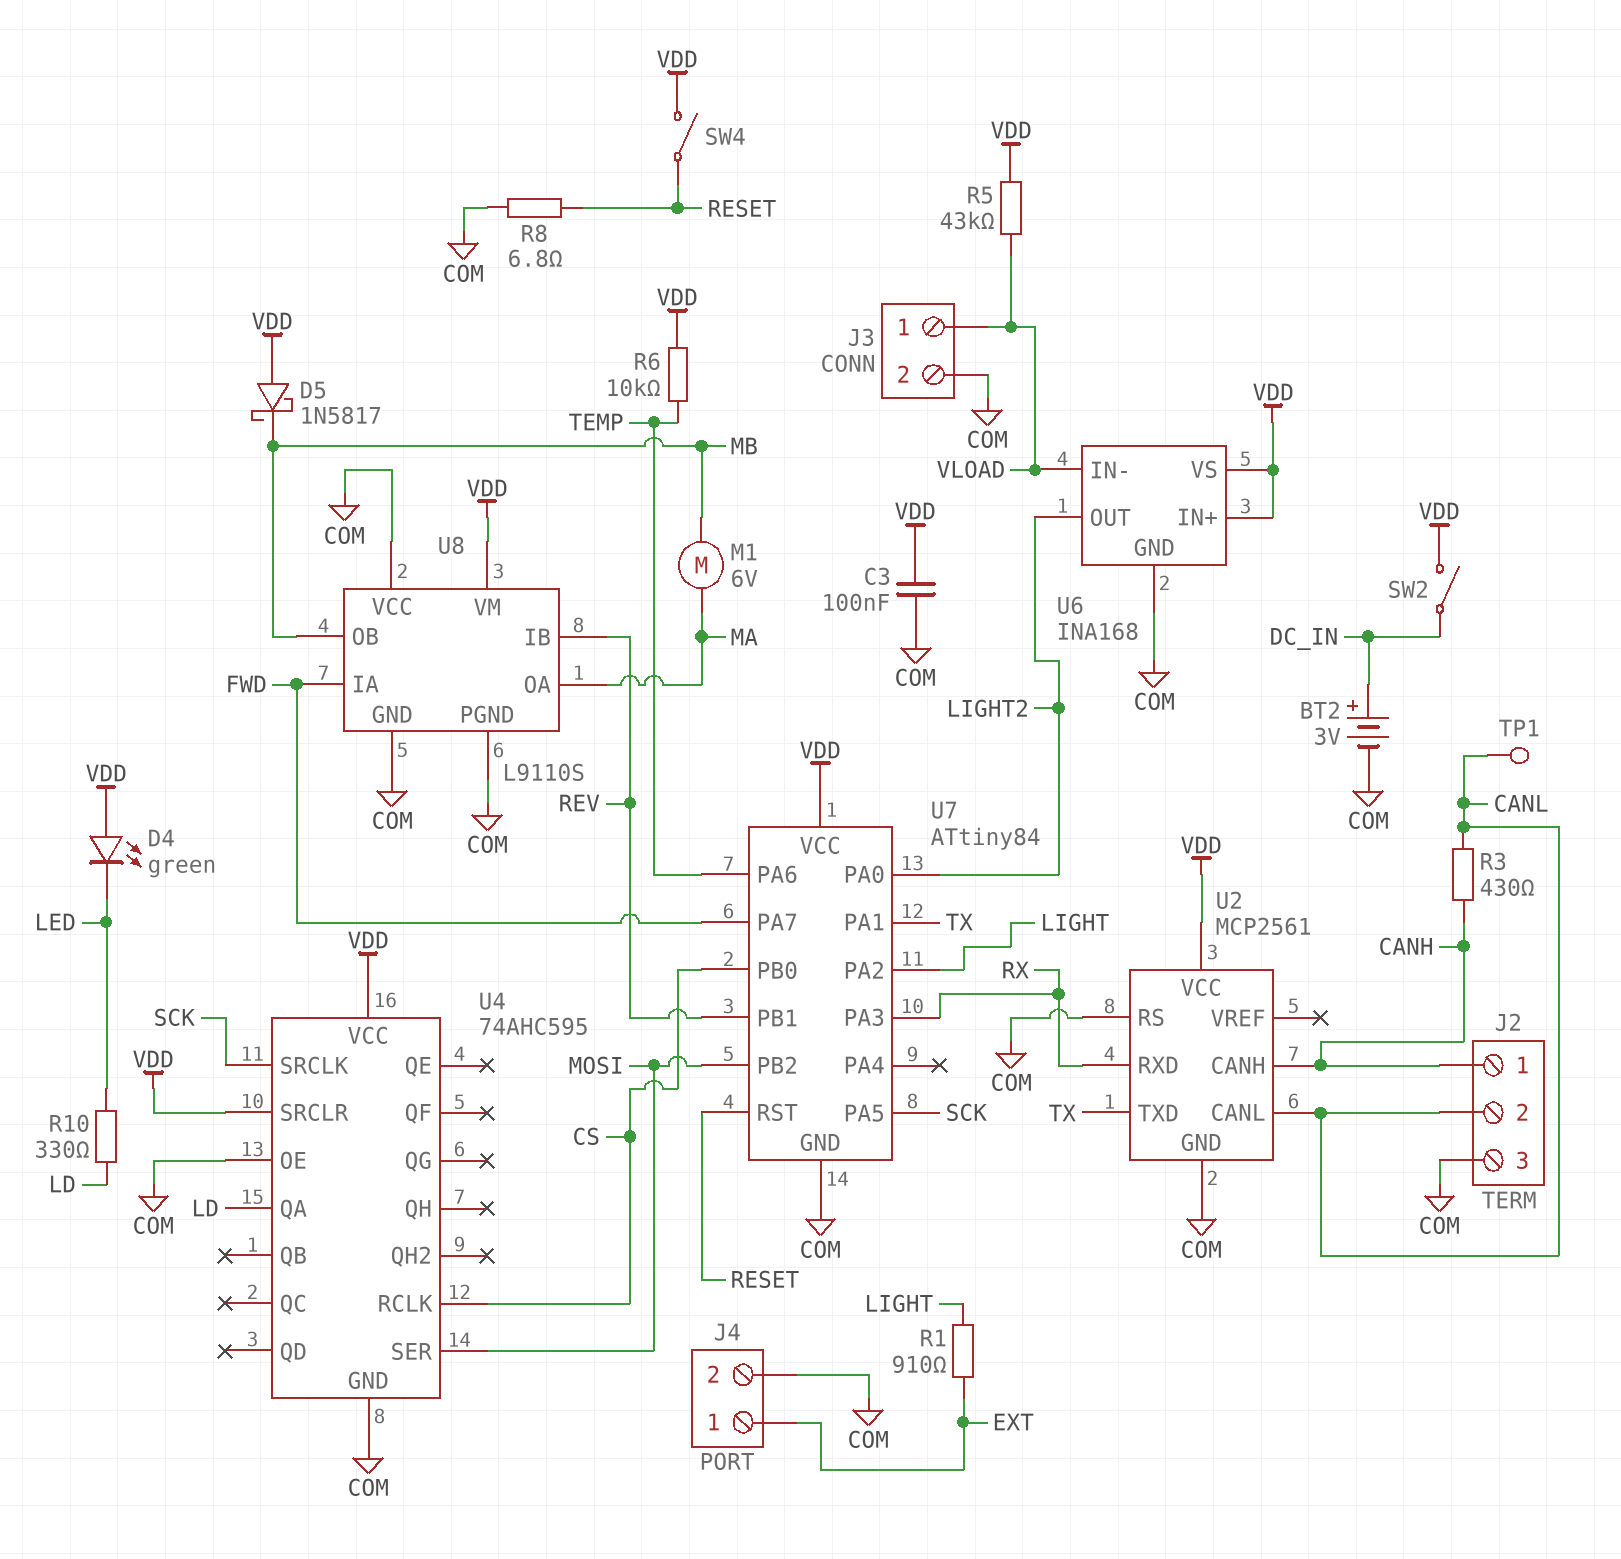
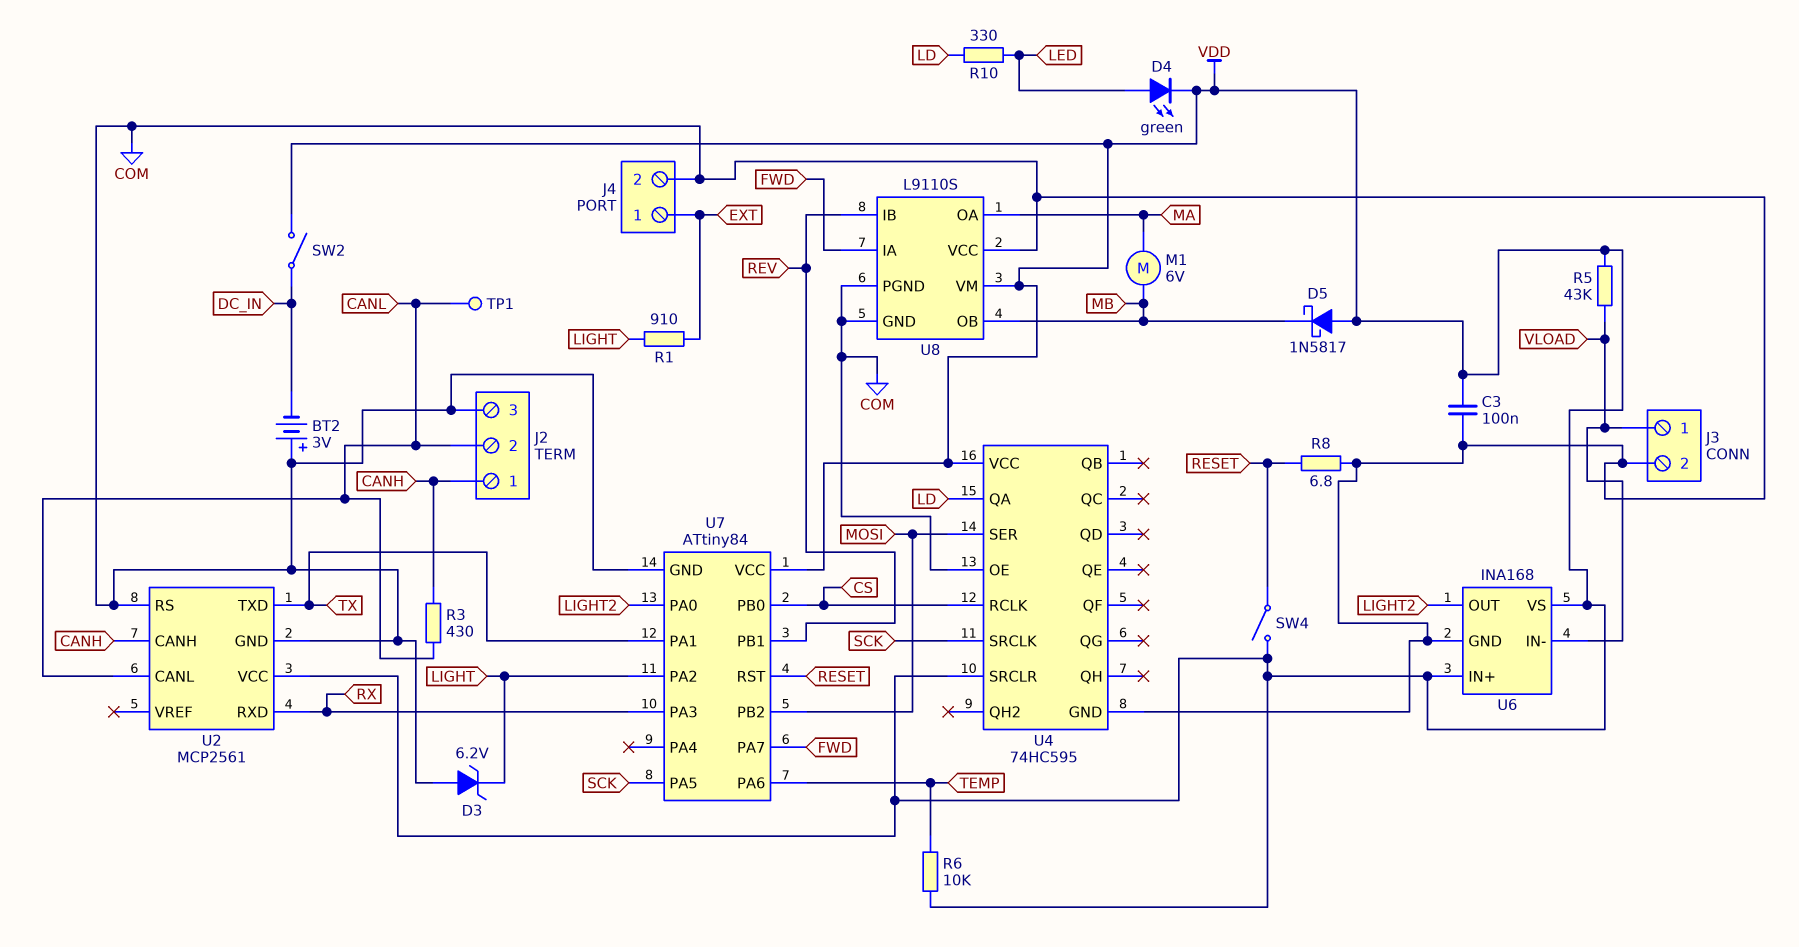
BT2: 3V (plus DC_IN, minus COM) -> 3V (plus COM, minus DC_IN)
D3: none -> zener 6.2V (A COM, K LIGHT)
D4: LED green (A VDD, K LED) -> LED green (A LED, K VDD)
U4: 74AHC595 -> 74HC595

